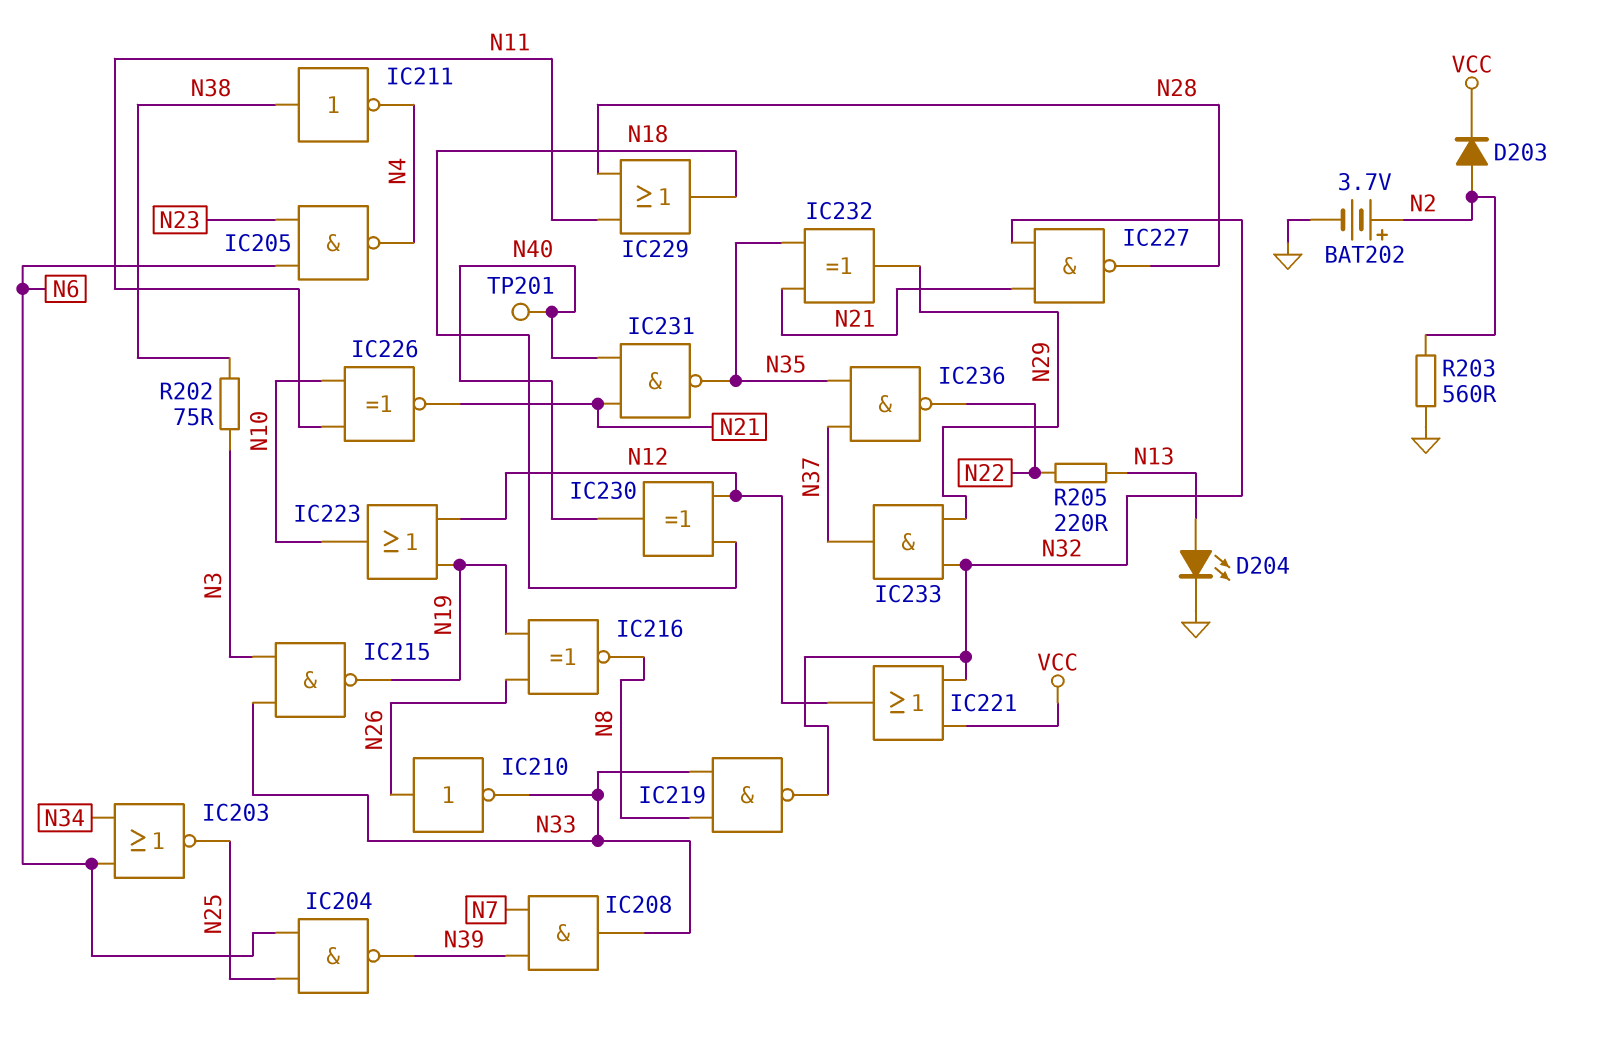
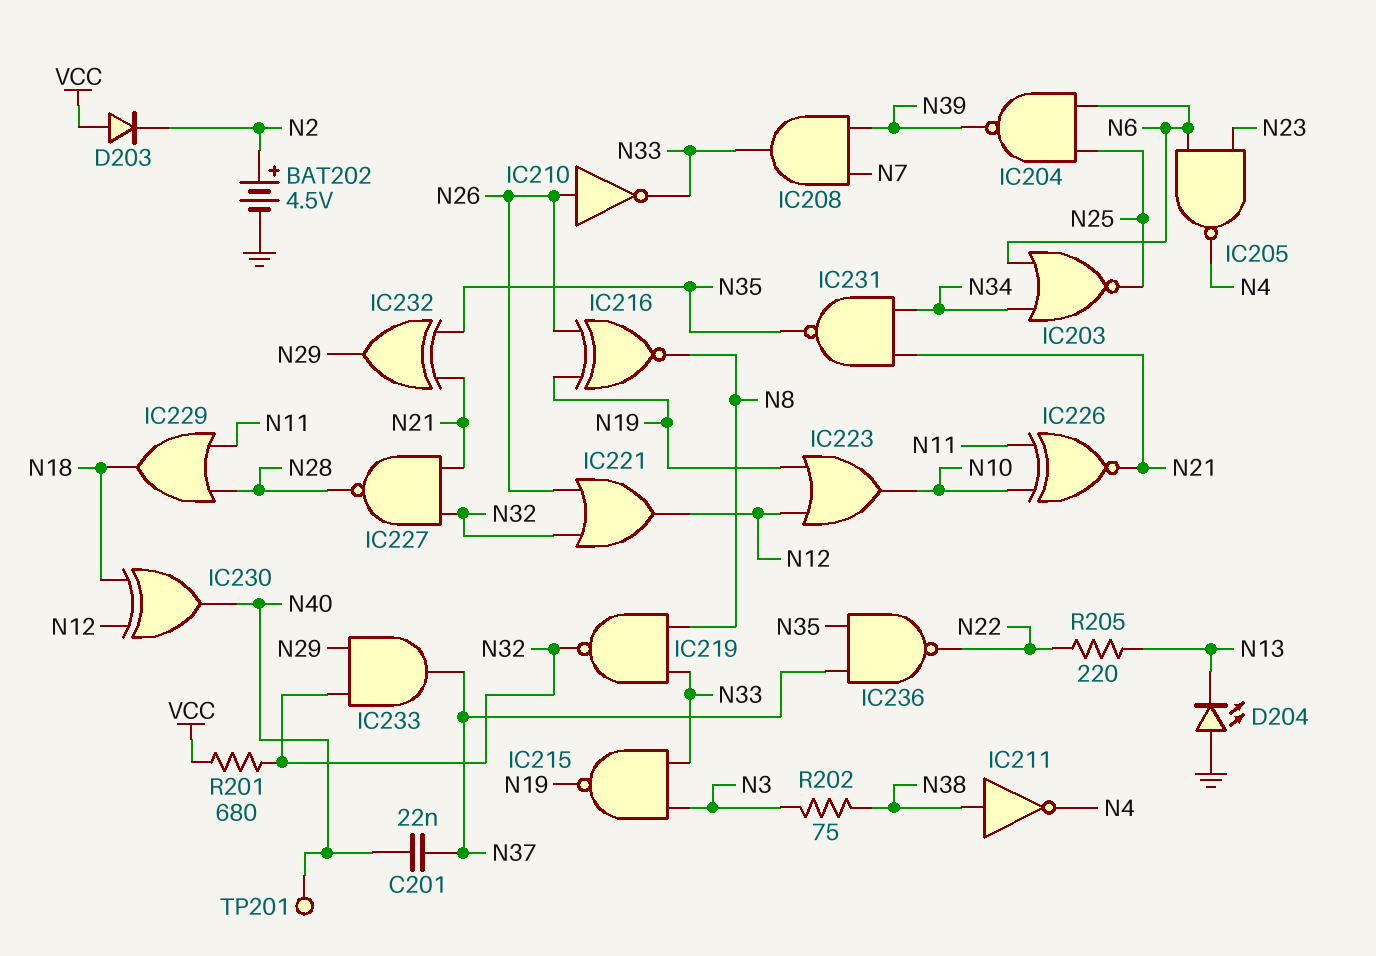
BAT202: 3.7V (plus N2, minus GND) -> 4.5V (plus N2, minus GND)
C201: none -> 22nF (N37, N40)
D203: diode (A N2, K VCC) -> diode (A VCC, K N2)
D204: LED (A N13, K GND) -> LED (A GND, K N13)
IC221: OR (in N32, in VCC, out N12) -> OR (in N26, in N32, out N12)
IC231: NAND (in N21, in N40, out N35) -> NAND (in N21, in N34, out N35)
R201: none -> 680 (N32, VCC)
R203: 560 (GND, N2) -> none

